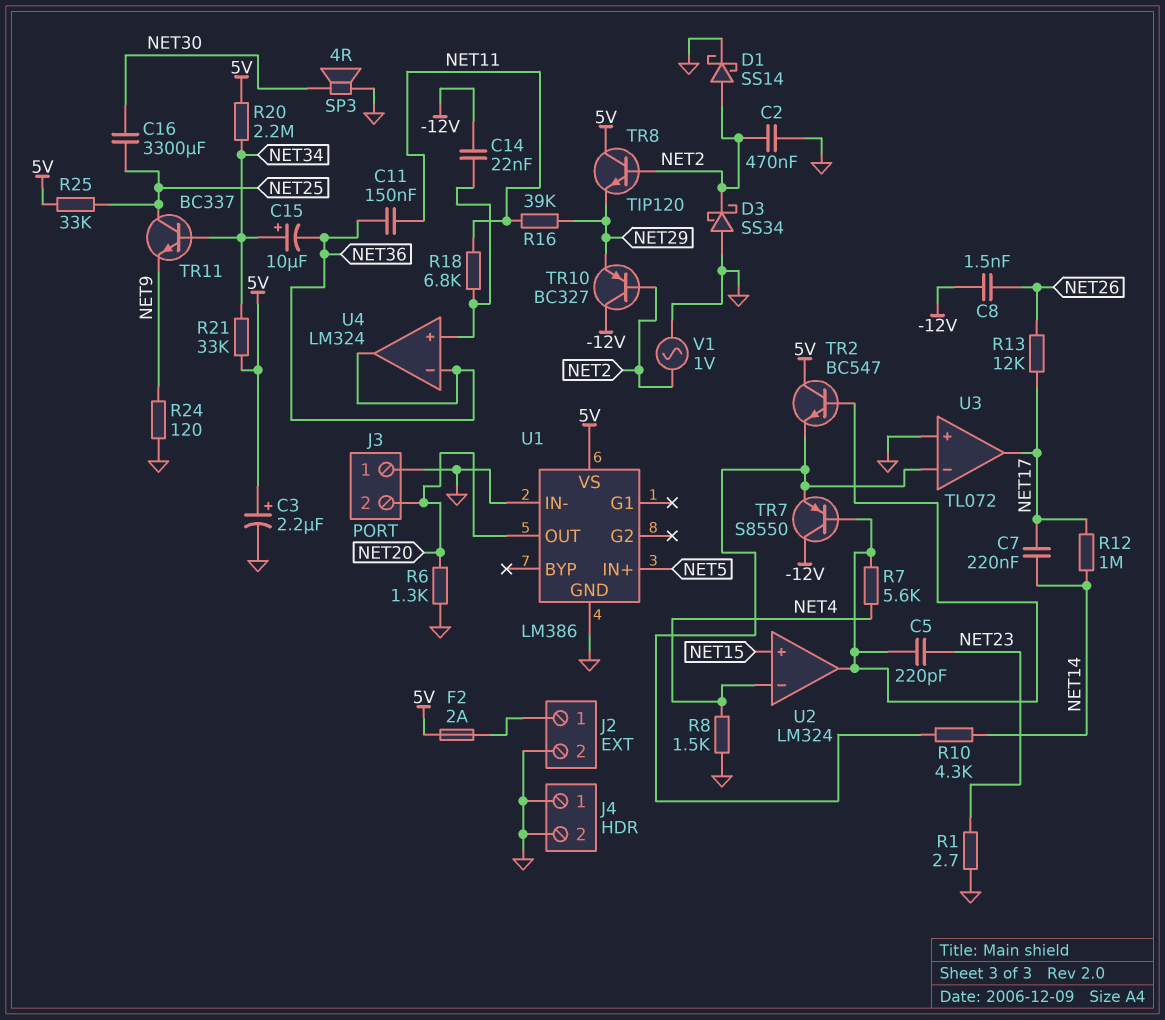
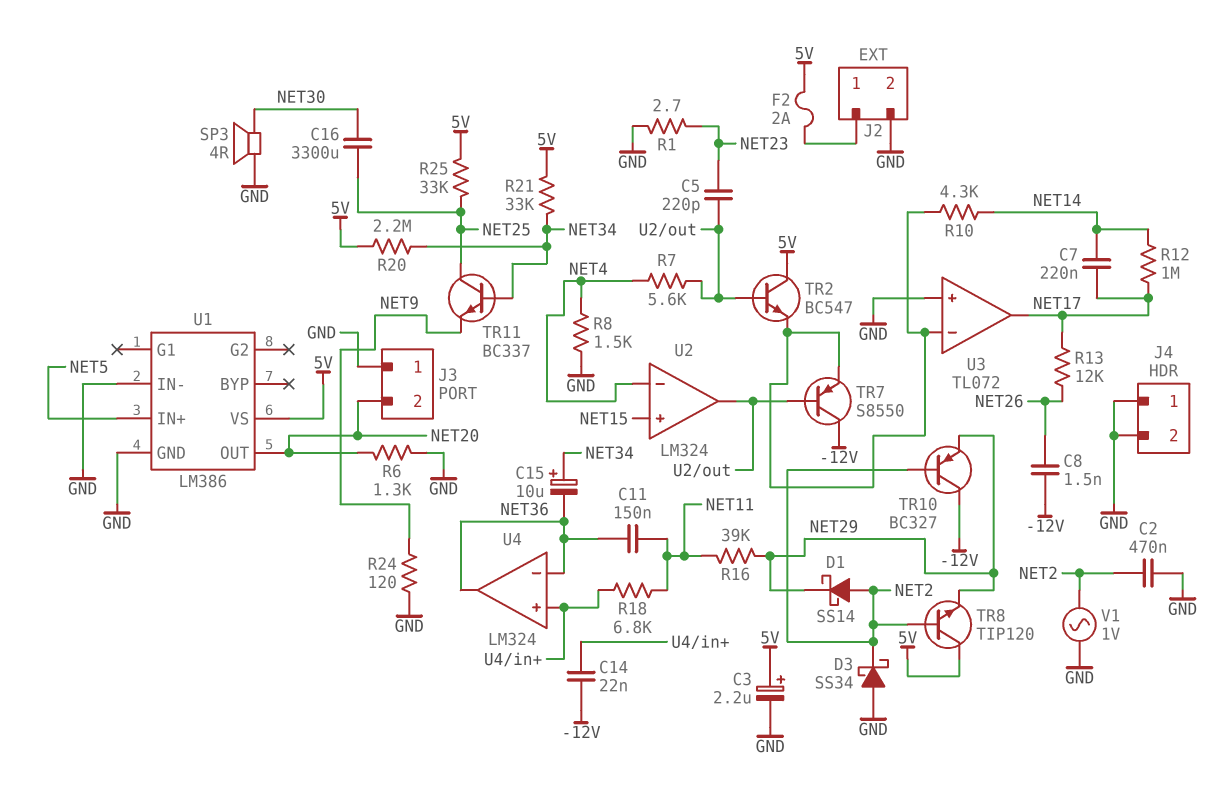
D1: schottky SS14 (A NET2, K GND) -> schottky SS14 (A NET2, K NET29)

